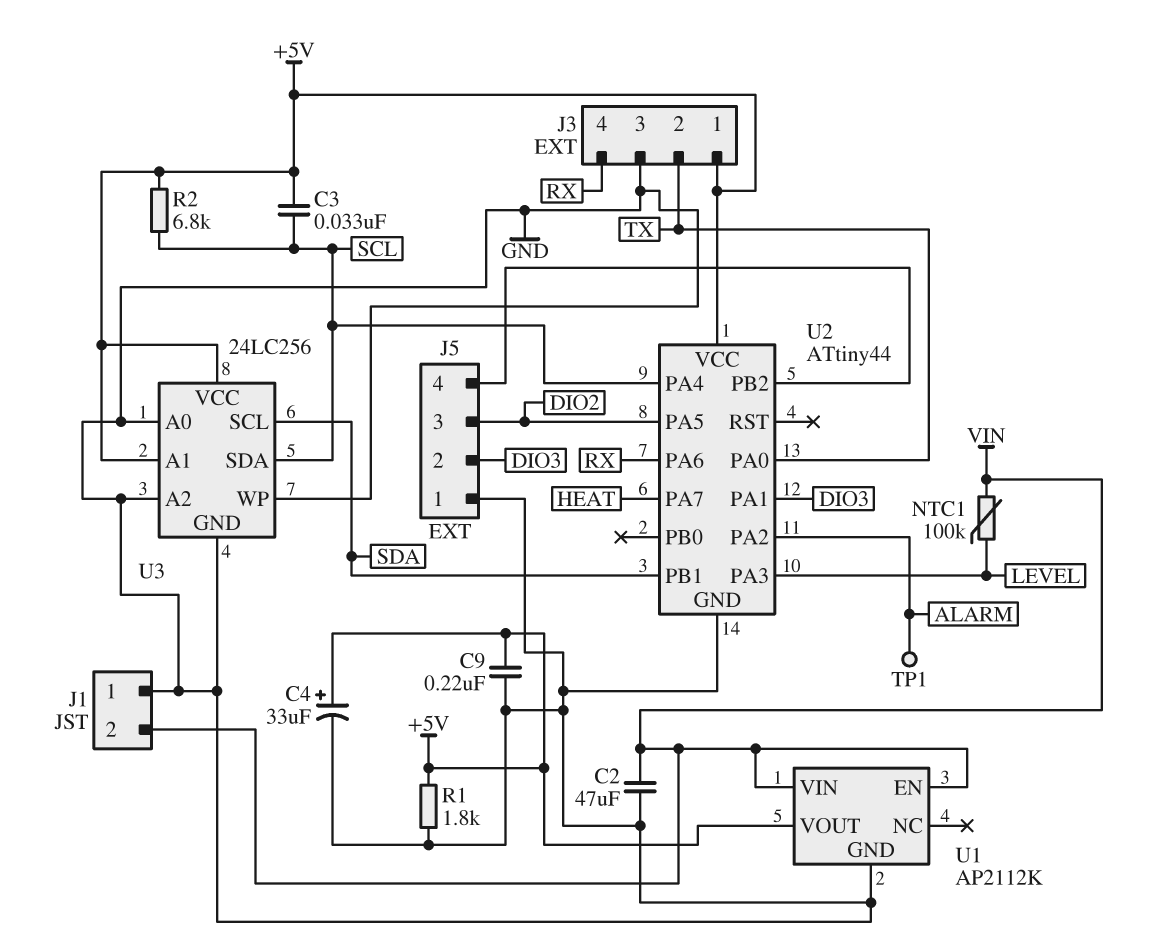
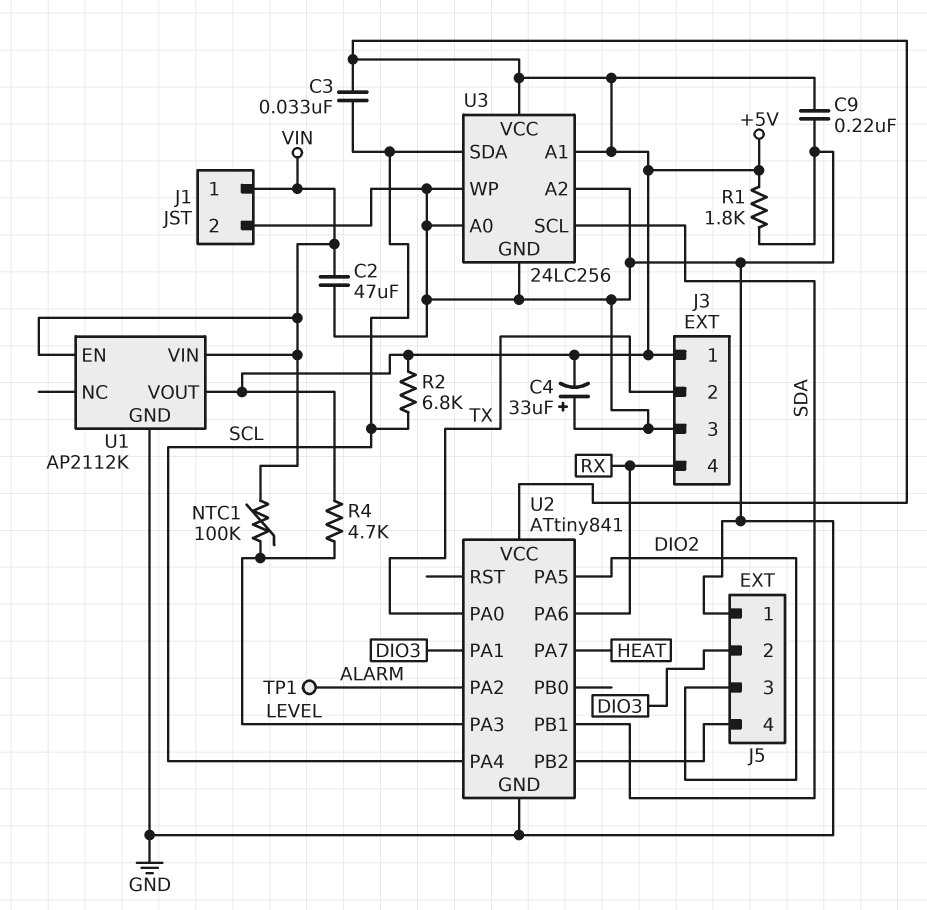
C4: 33uF (plus +5V, minus GND) -> 33uF (plus GND, minus +5V)
J1 pin 1: GND -> VIN
J1 pin 2: VIN -> GND
R4: none -> 4.7k (+5V, LEVEL)
U2: ATtiny44 -> ATtiny841

